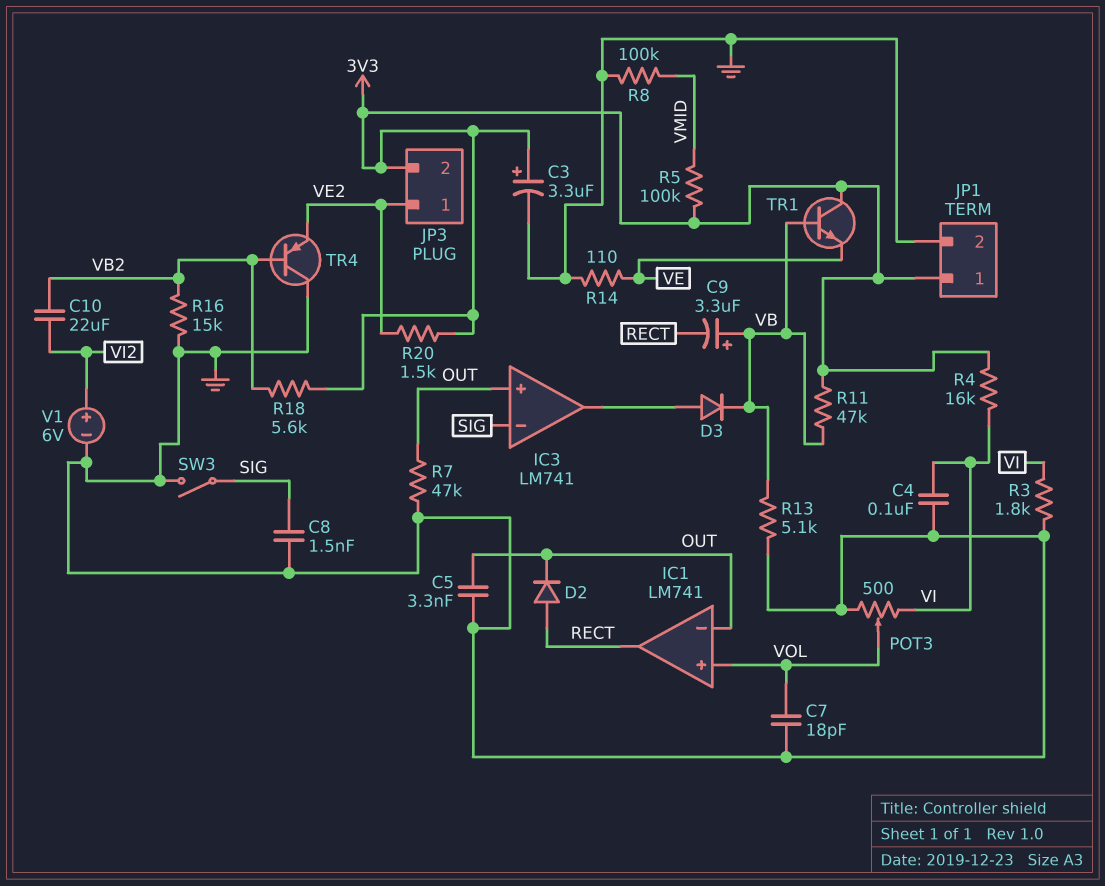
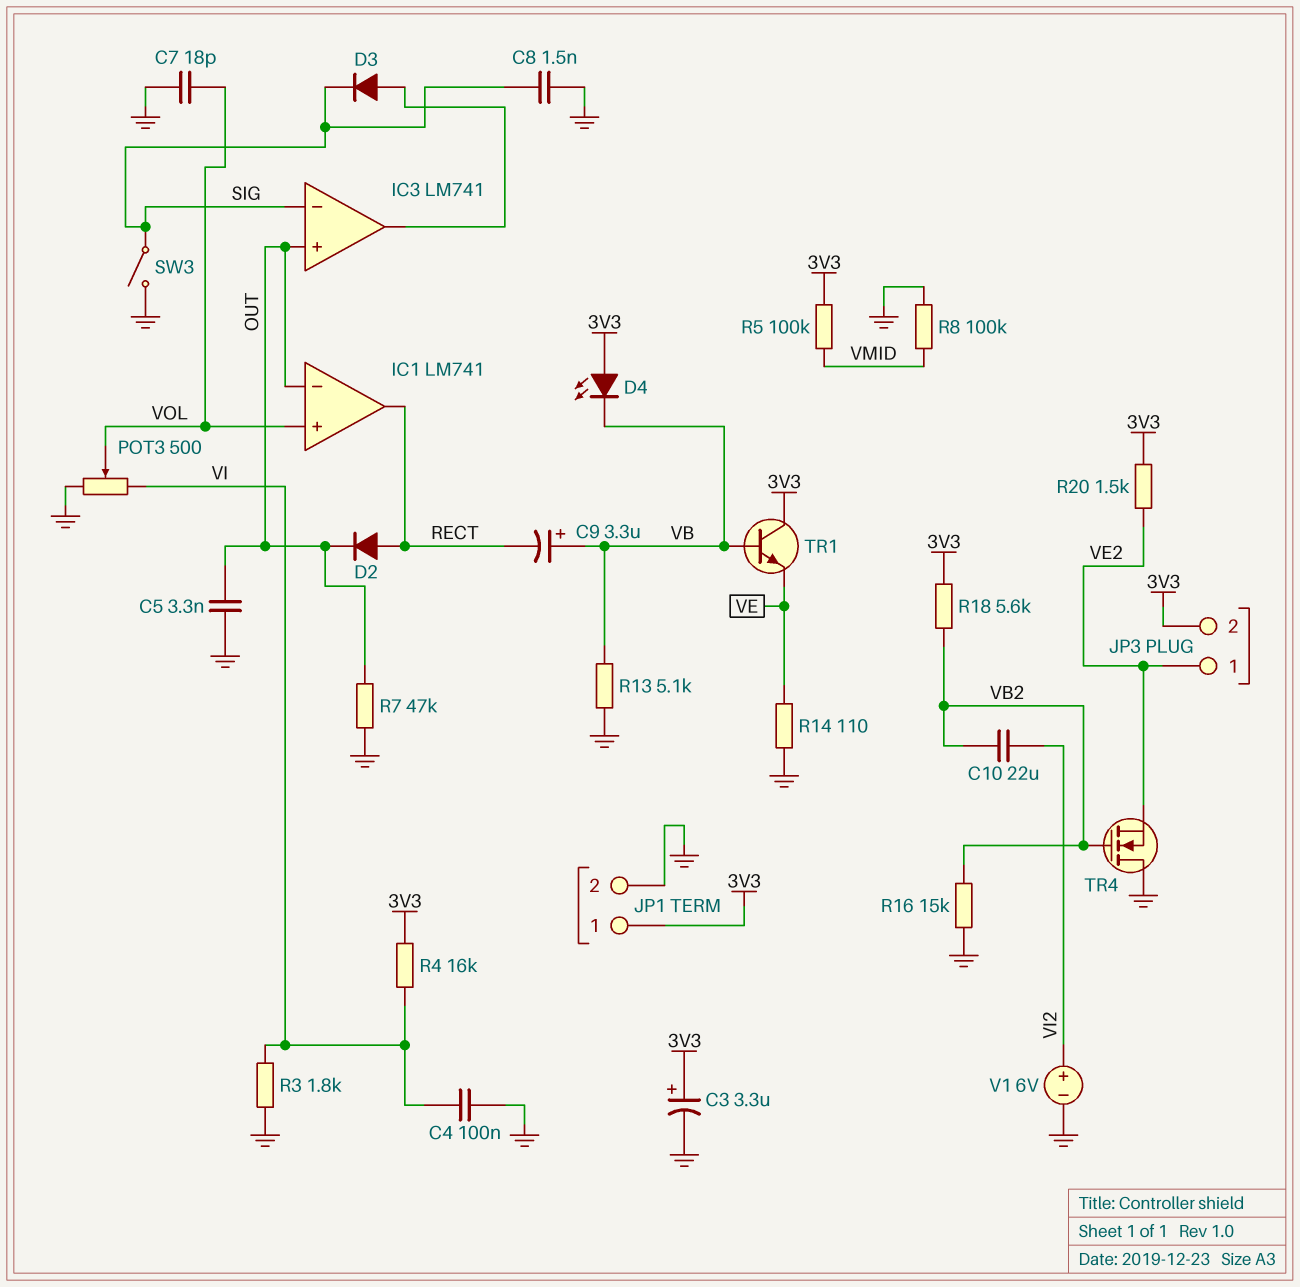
D3: diode (A IC3/out, K VB) -> diode (A IC3/out, K SIG)
D4: none -> LED (A 3V3, K VB)
R11: 47k (3V3, VB) -> none
TR4: PNP (B VB2, C GND, E VE2) -> NMOS (G VB2, D GND, S VE2)

